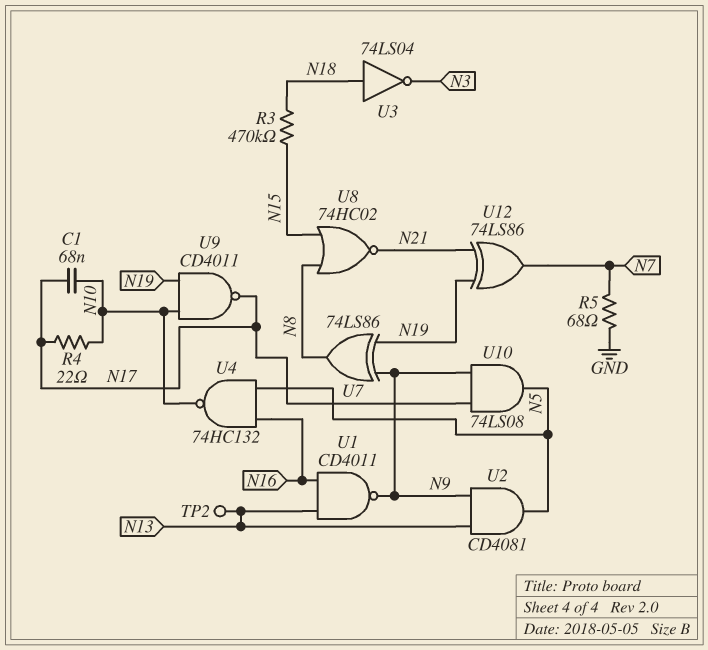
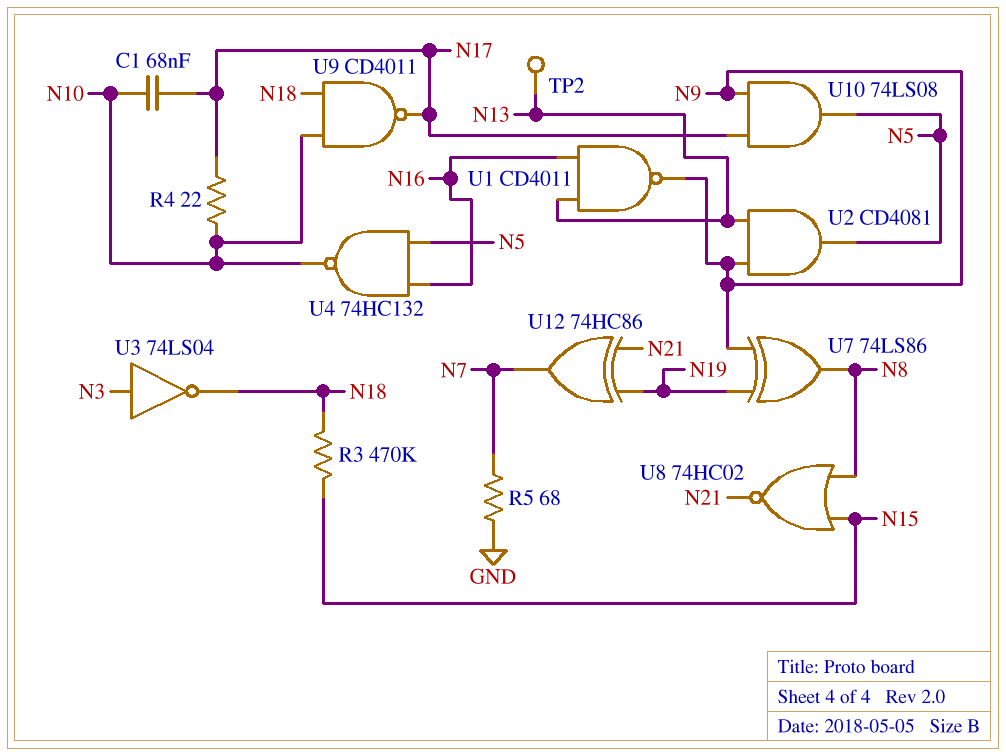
U3: NOT 74LS04 (in N18, out N3) -> NOT 74LS04 (in N3, out N18)
U9: NAND CD4011 (in N10, in N19, out N17) -> NAND CD4011 (in N10, in N18, out N17)
U12: XOR 74LS86 (in N19, in N21, out N7) -> XOR 74HC86 (in N19, in N21, out N7)

